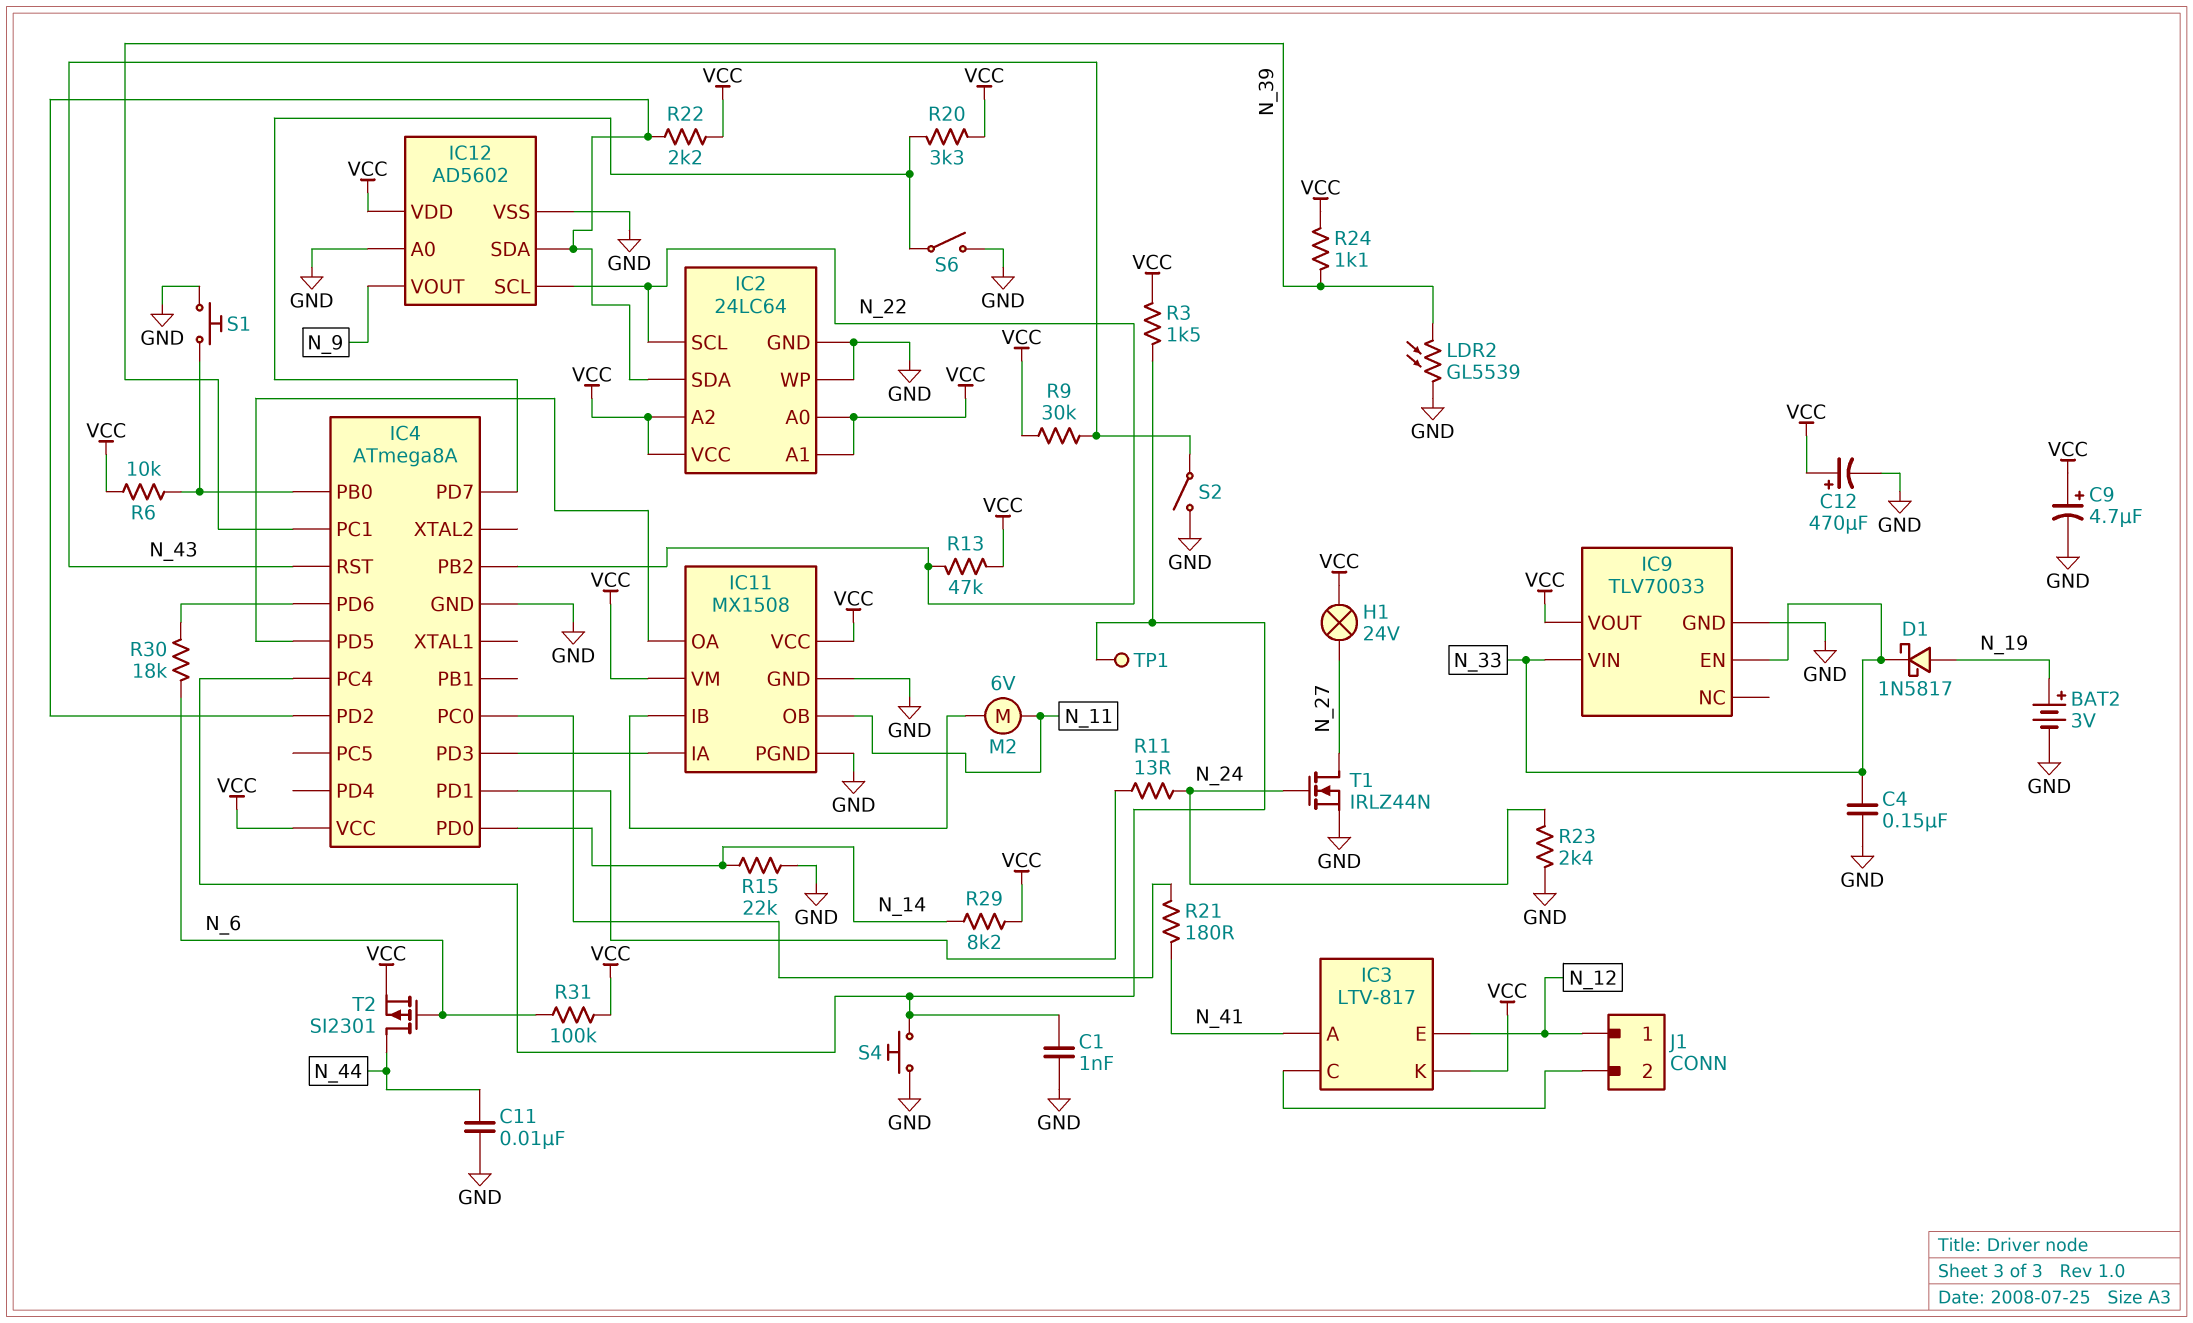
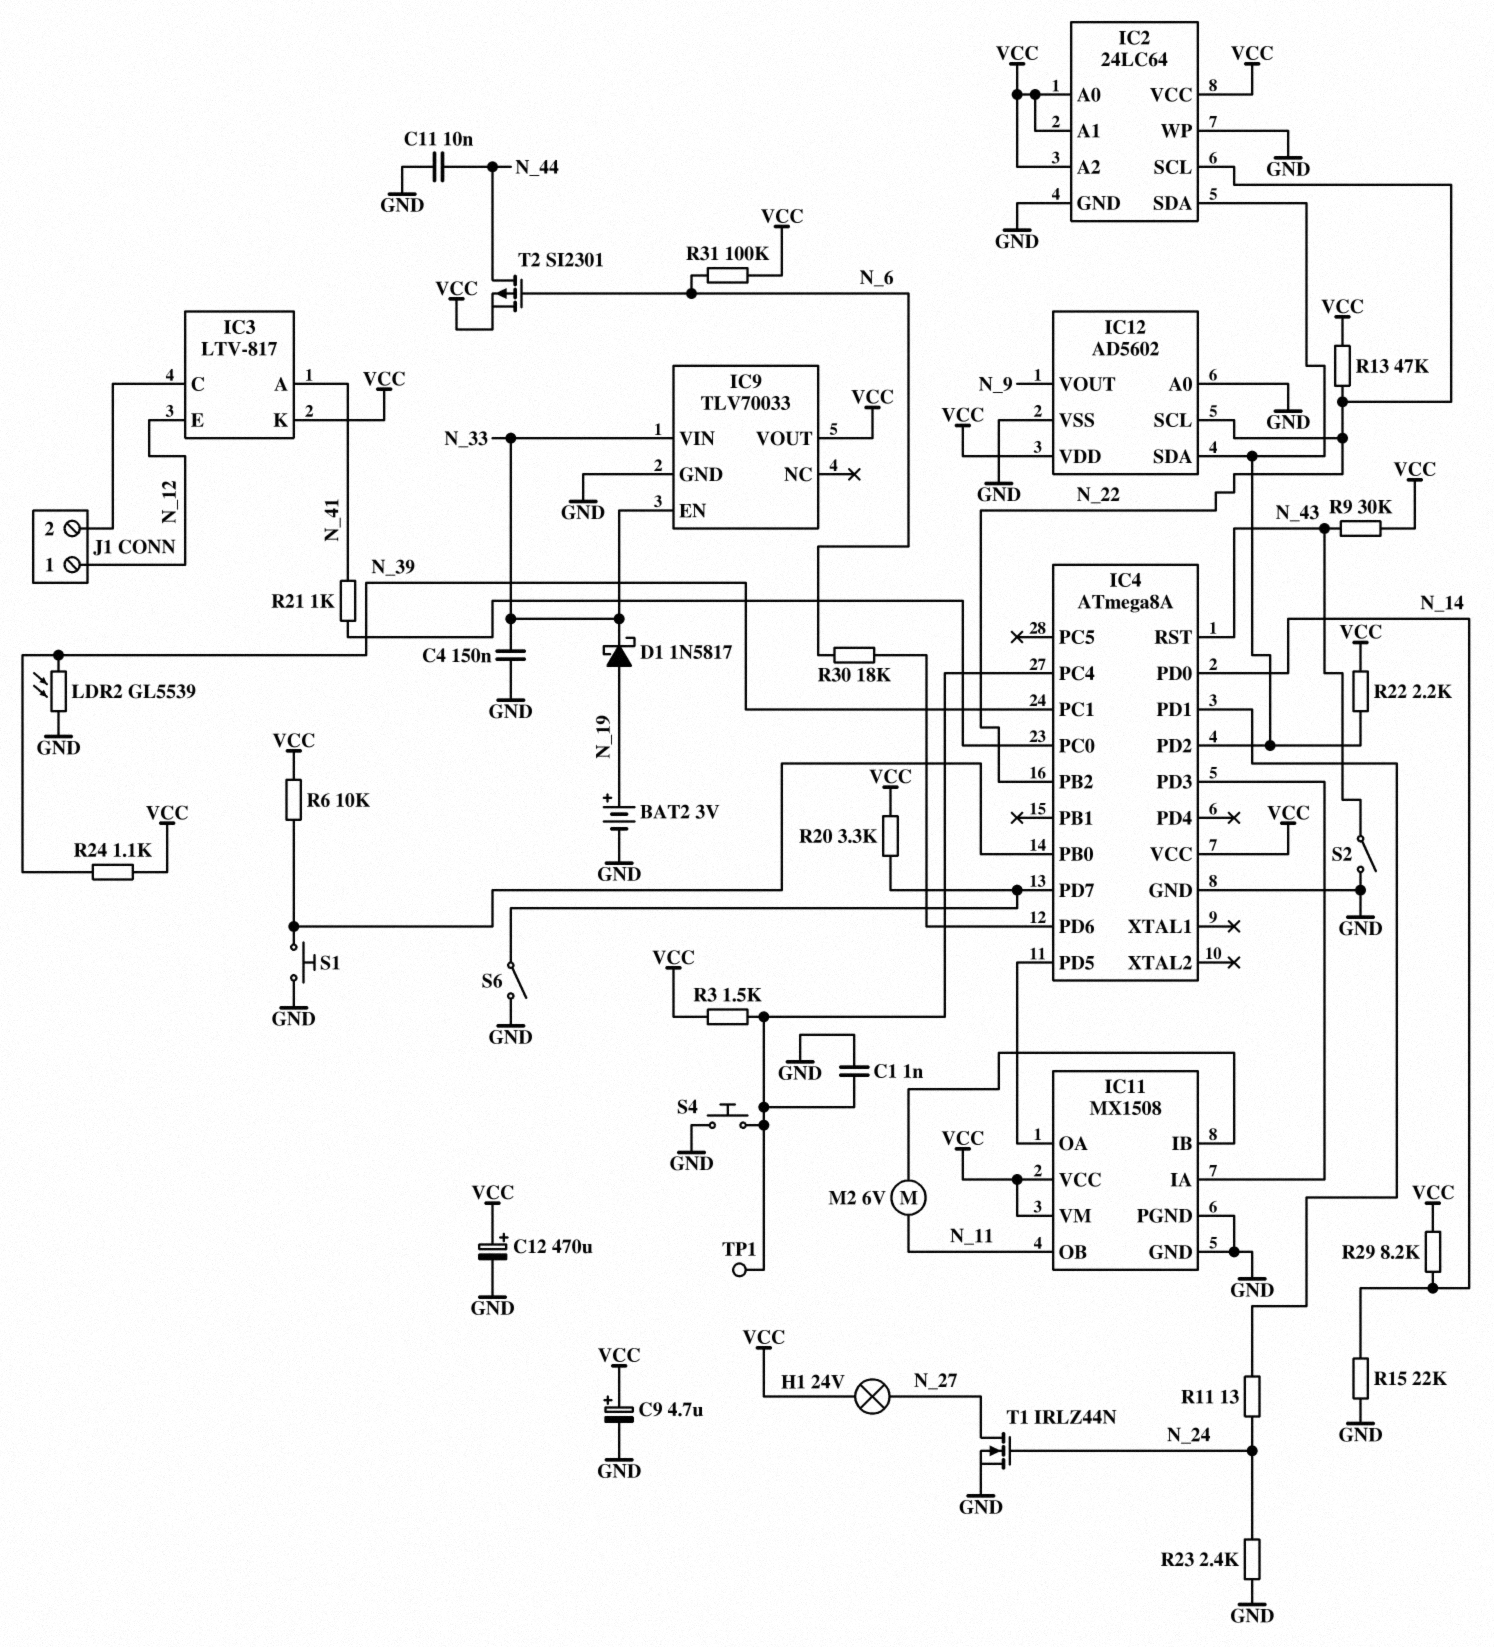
R21: 180 (IC4/PC0, N_41) -> 1k (IC4/PC0, N_41)

